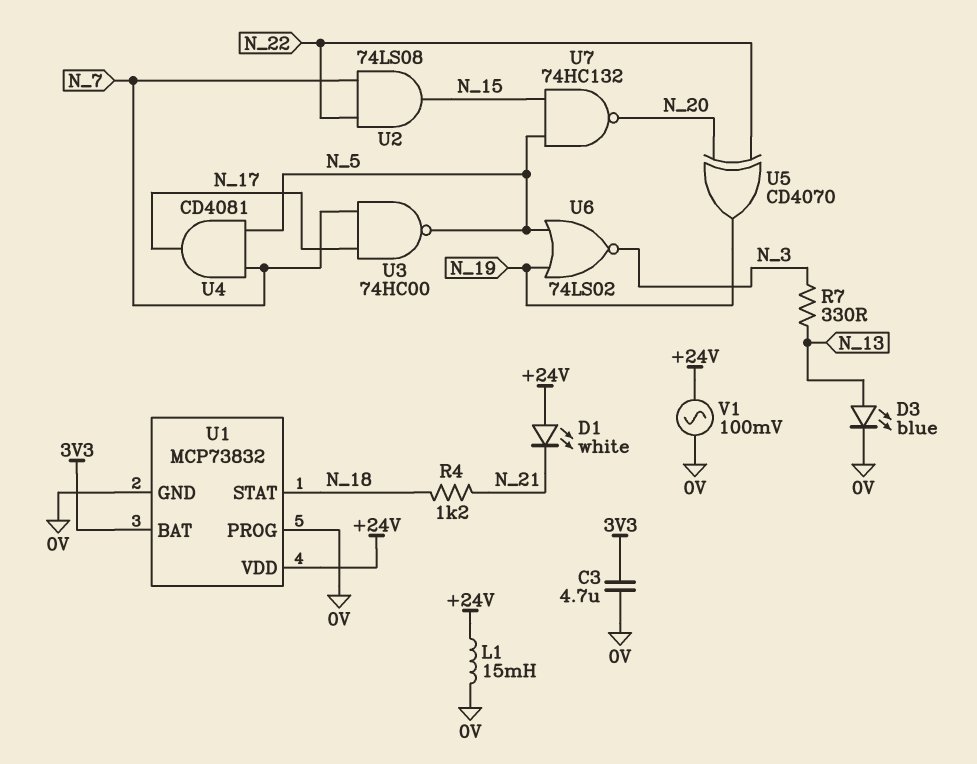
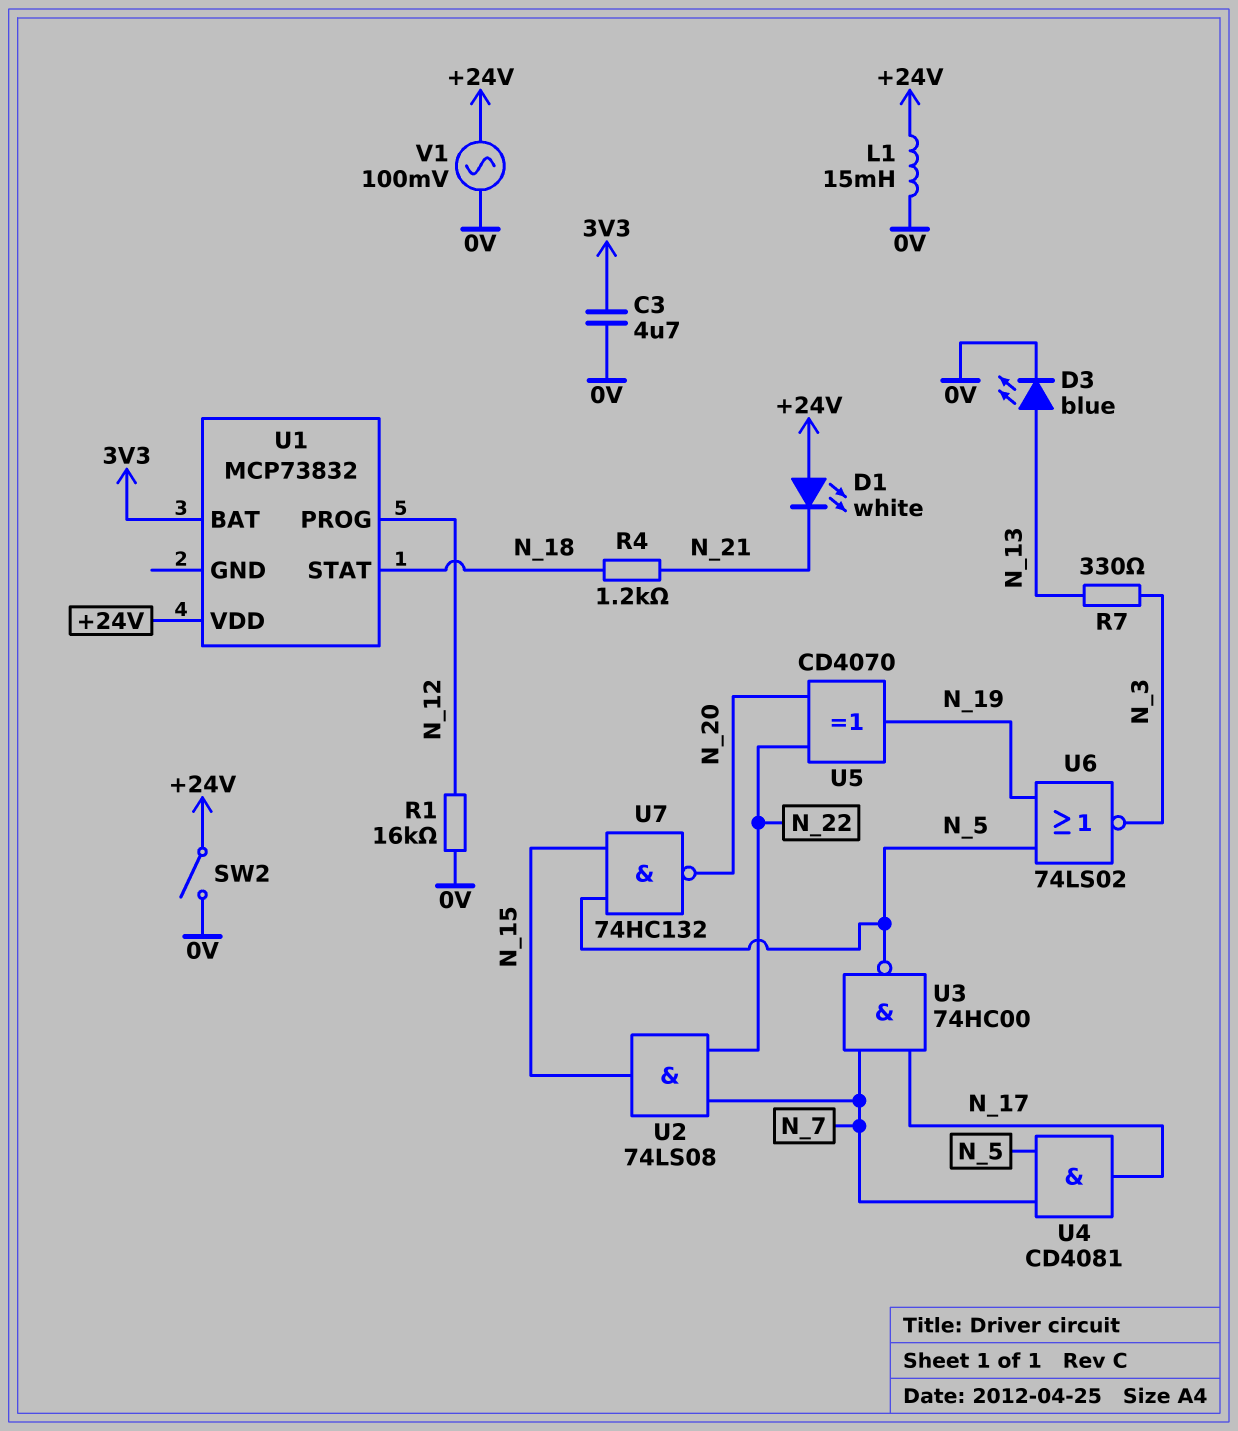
R1: none -> 16k (0V, N_12)
SW2: none -> switch (+24V, 0V)
U1 pin GND: 0V -> none
U1 pin PROG: 0V -> N_12

